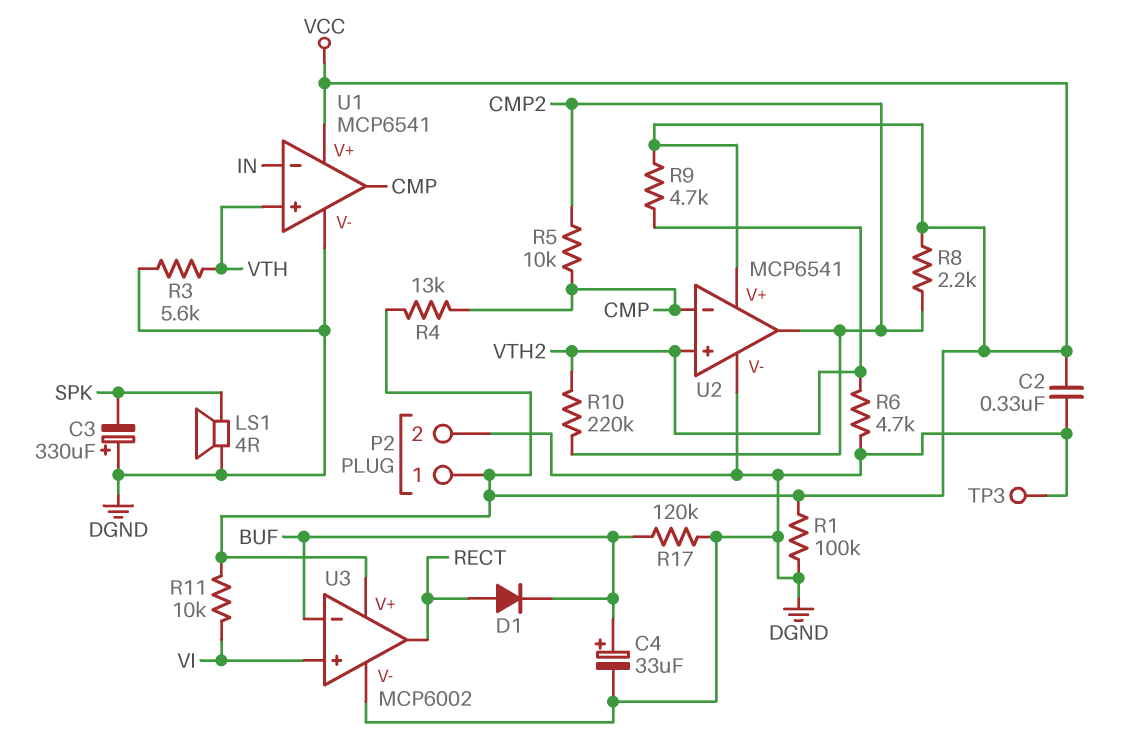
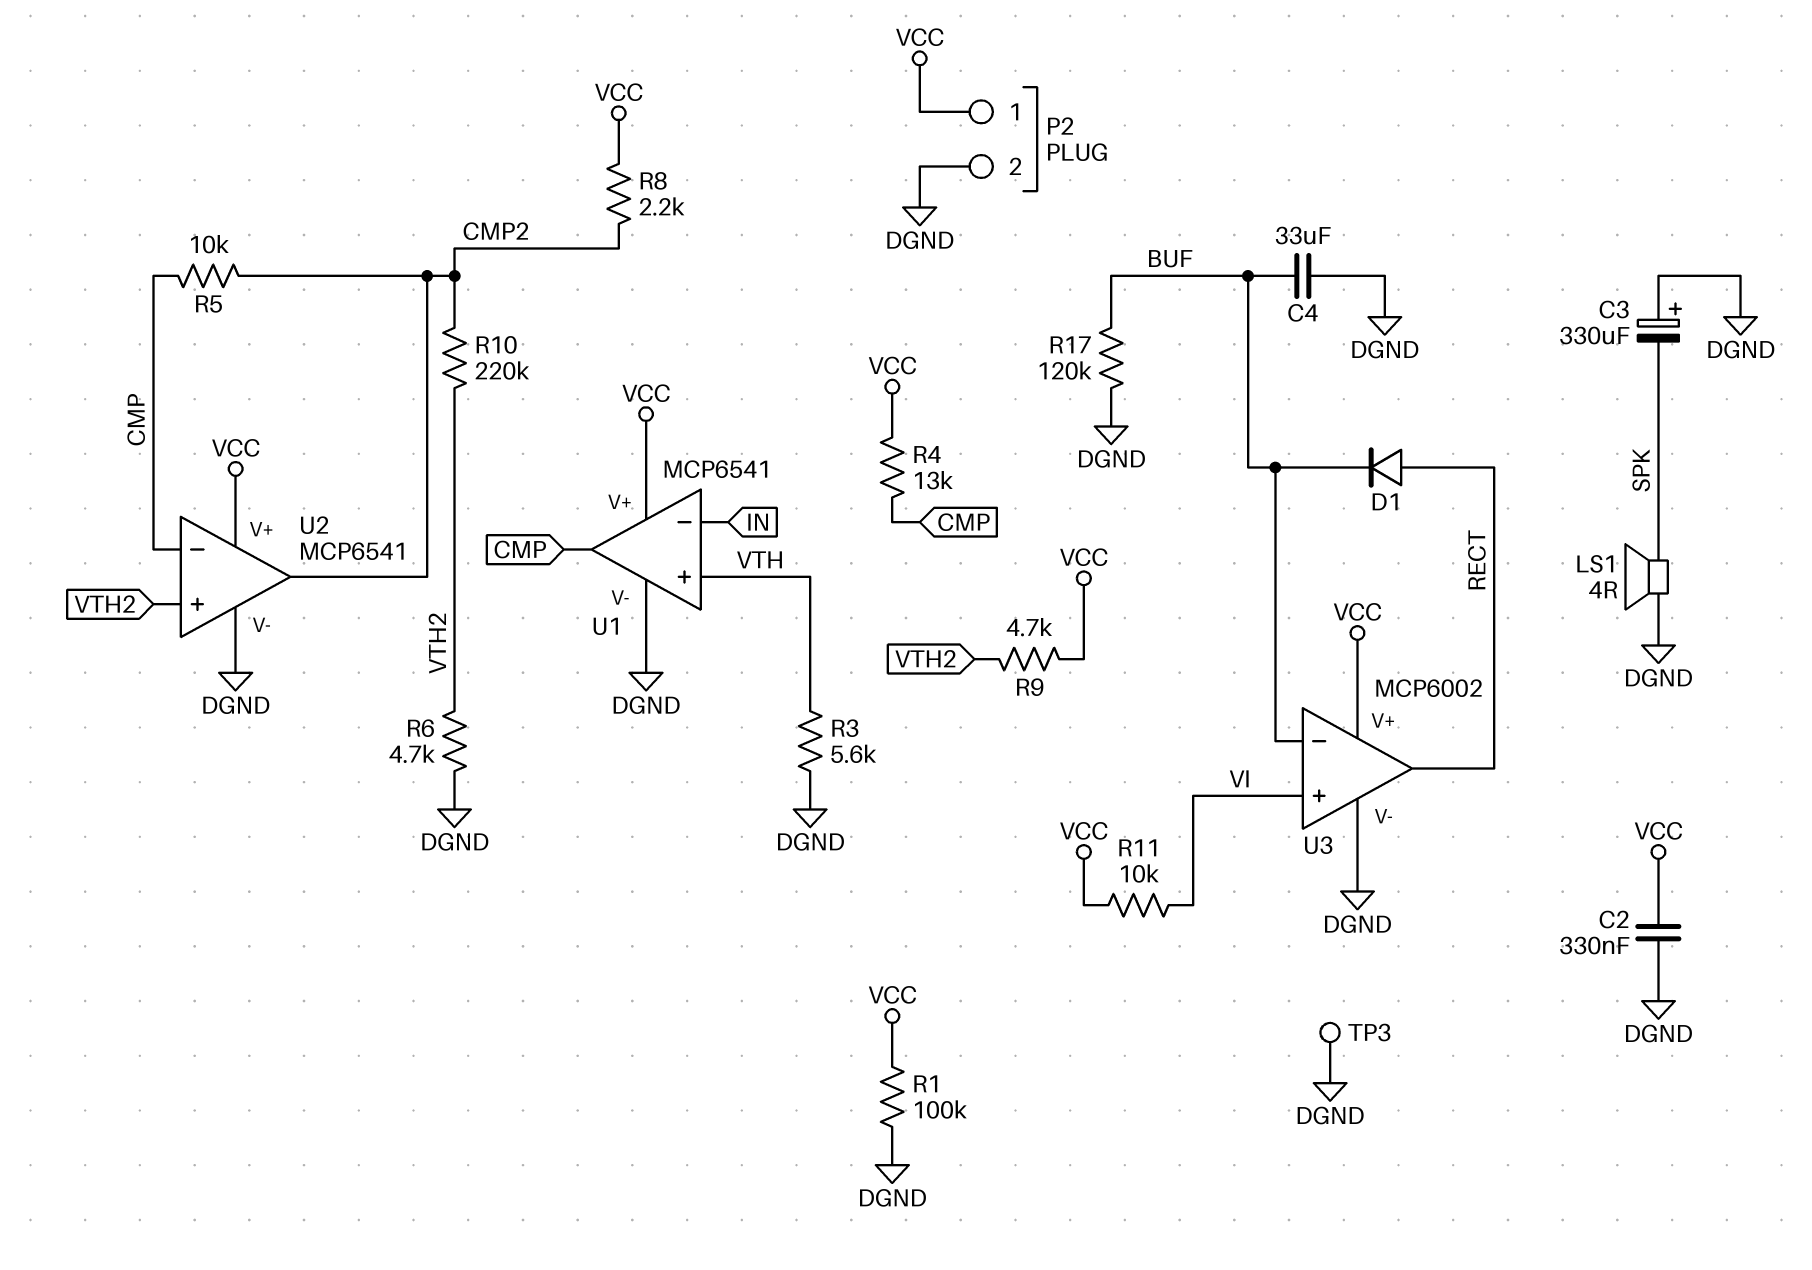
C4: 33uF (plus BUF, minus DGND) -> 33uF (BUF, DGND)

